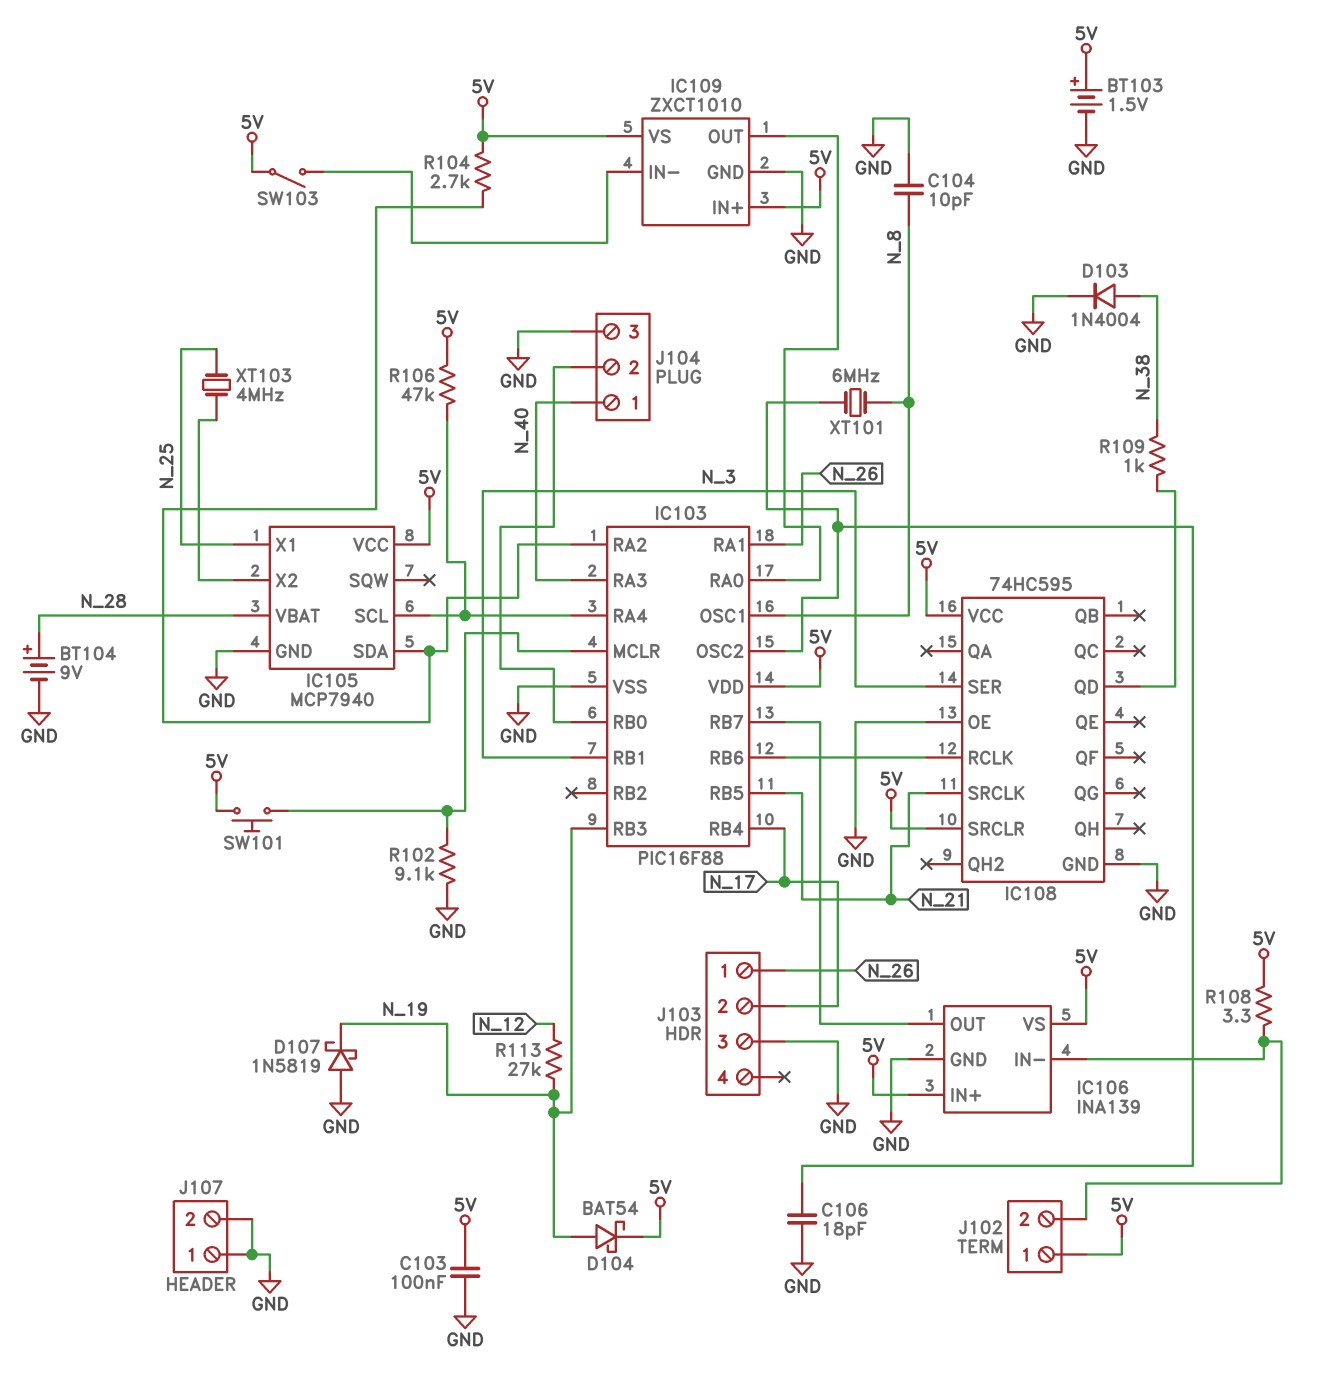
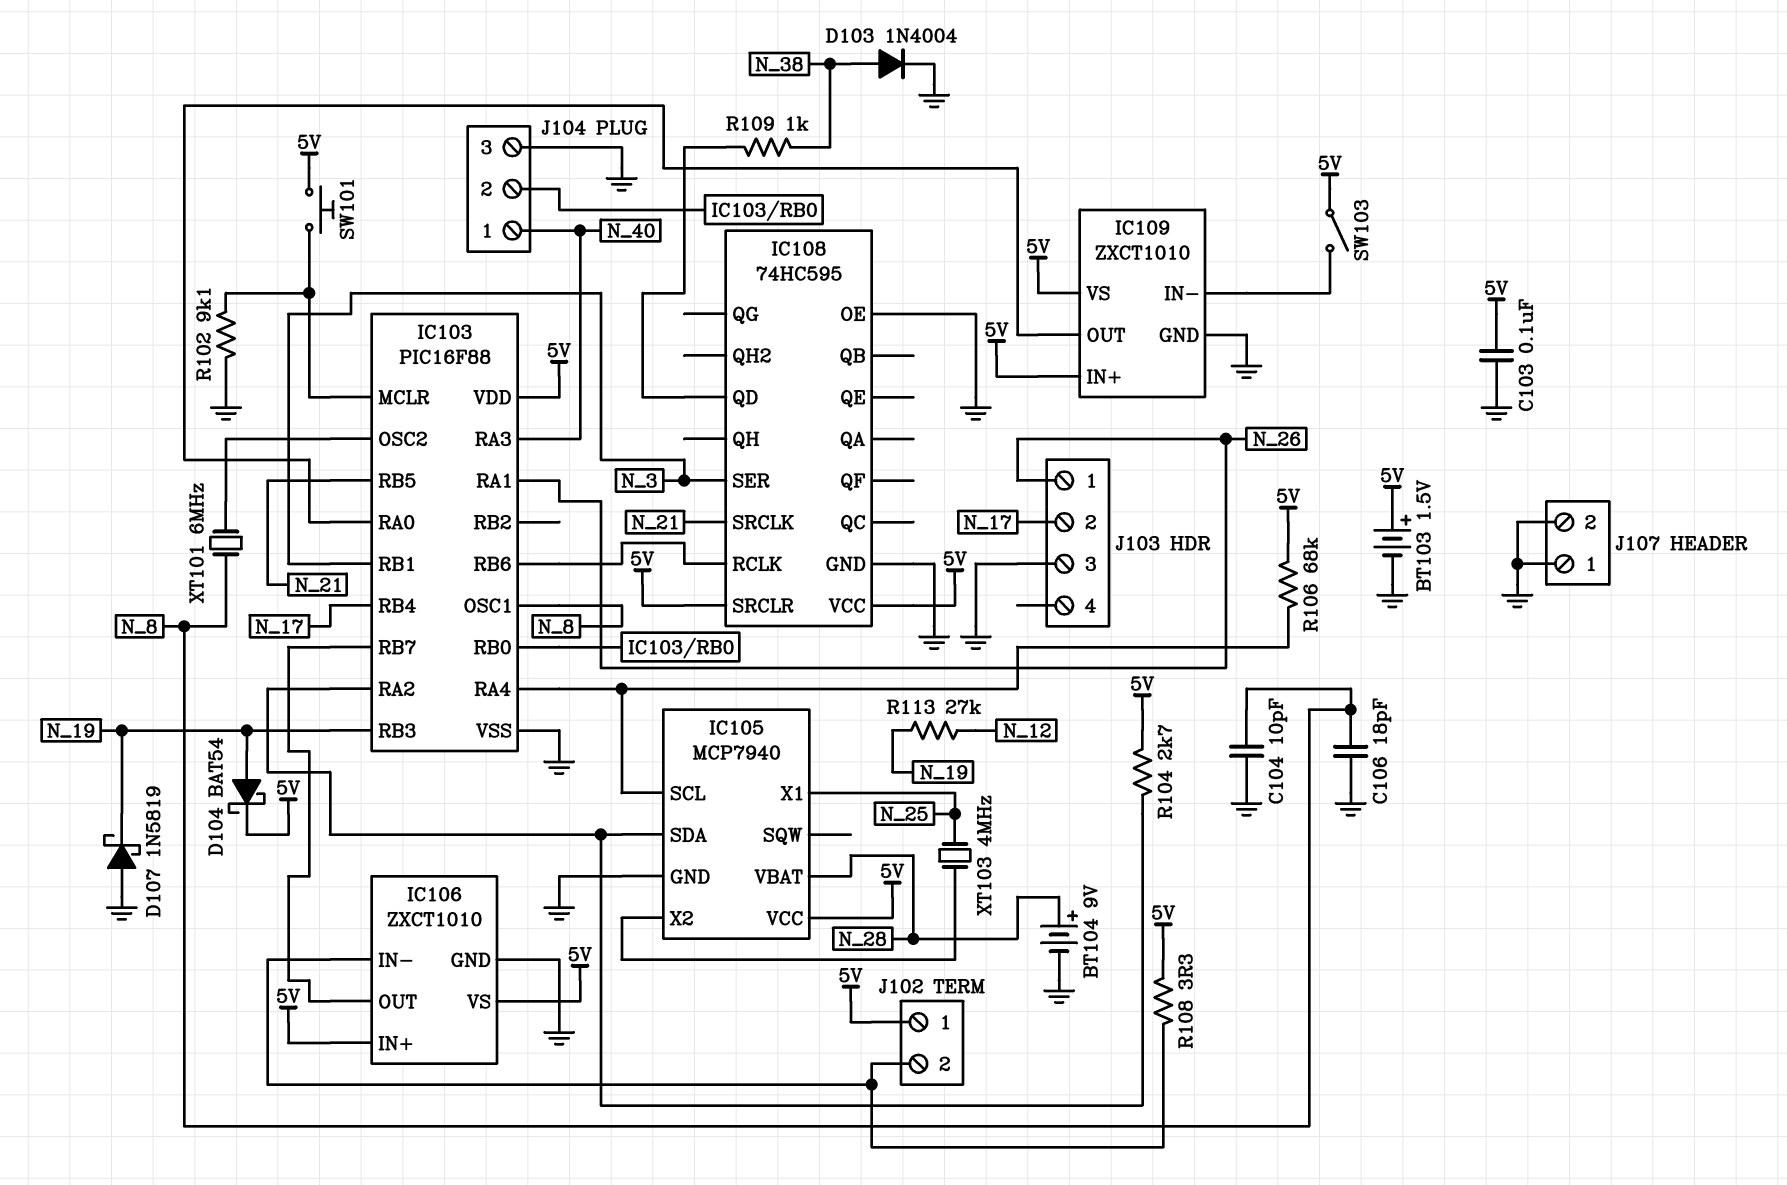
C106: 18pF (GND, IC103/OSC2) -> 18pF (GND, N_8)
IC106: INA139 -> ZXCT1010
R106: 47k (5V, IC103/RA4) -> 68k (5V, IC103/RA4)

